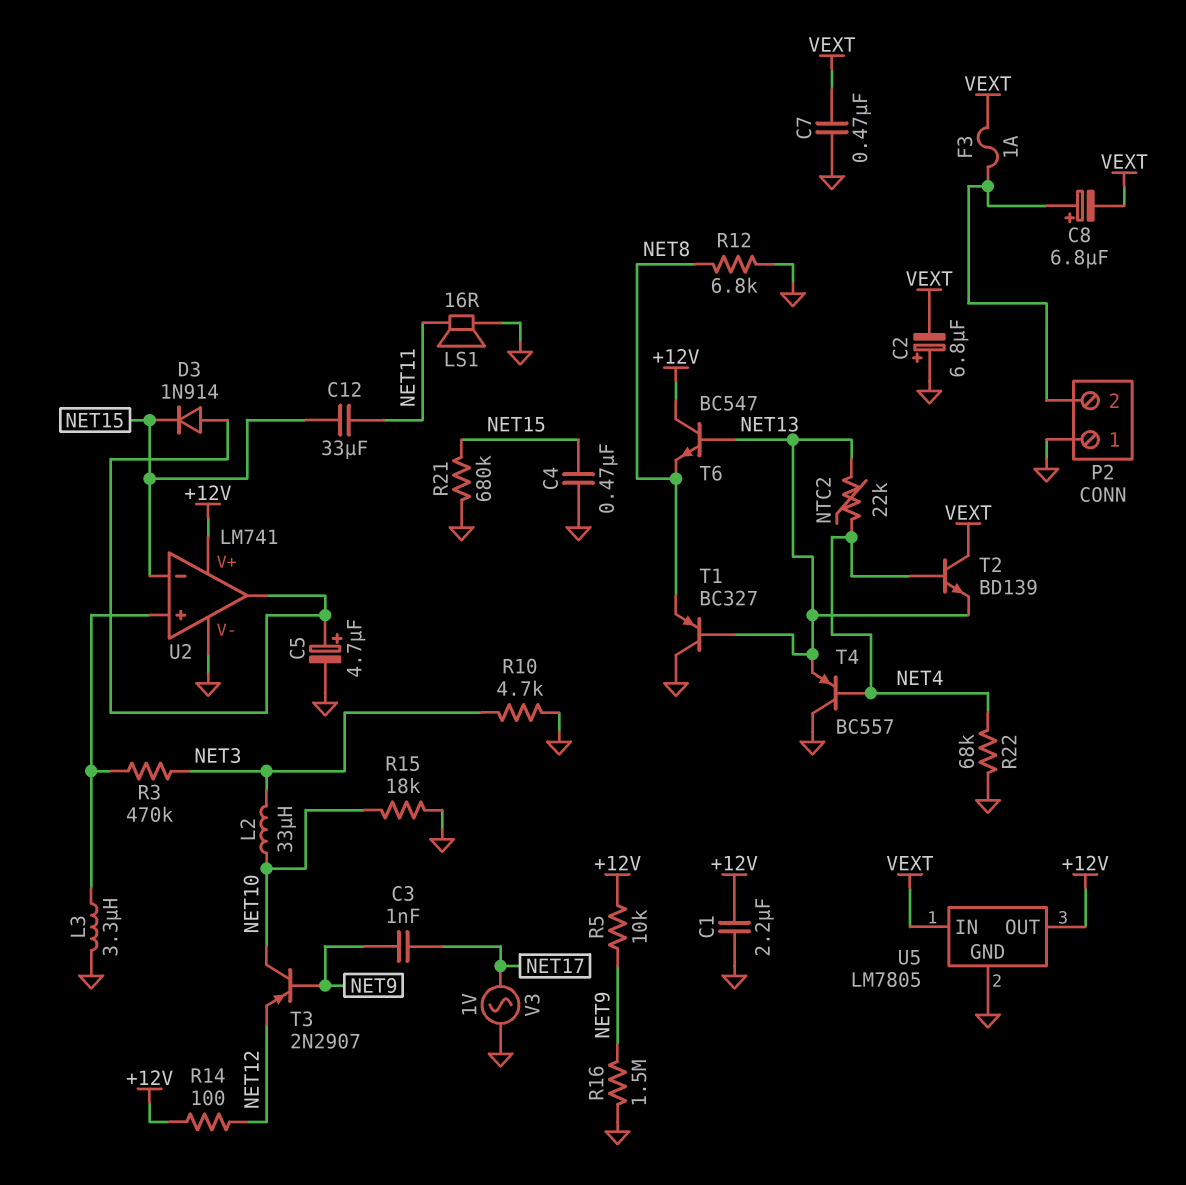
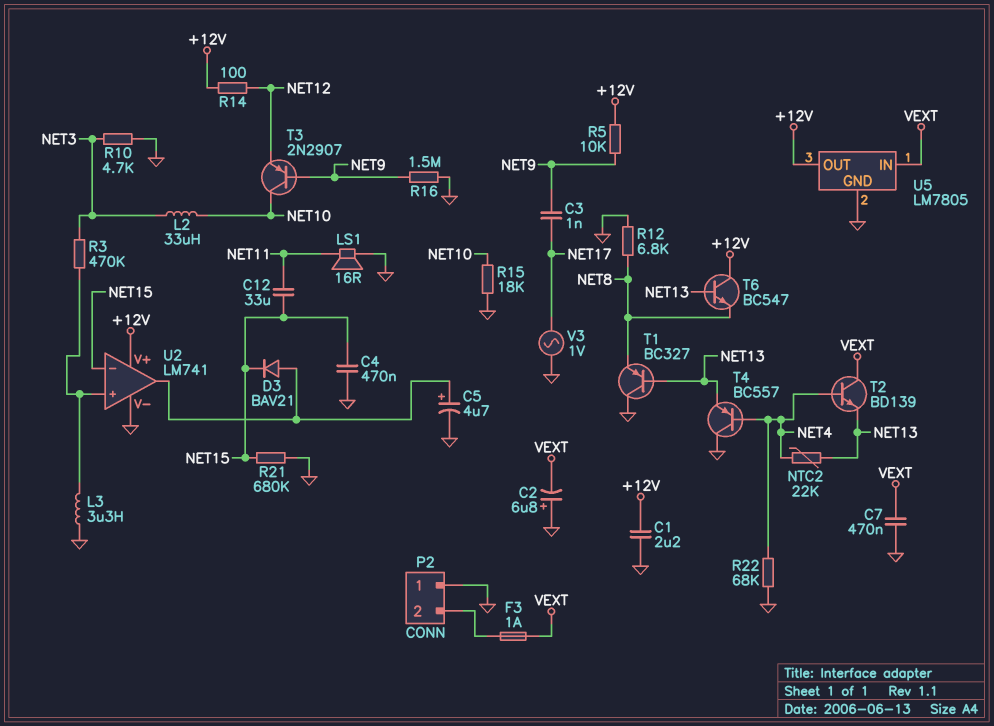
C8: 6.8uF (plus P2/2, minus VEXT) -> none
D3: diode 1N914 (A U2/out, K NET15) -> diode BAV21 (A U2/out, K NET15)

